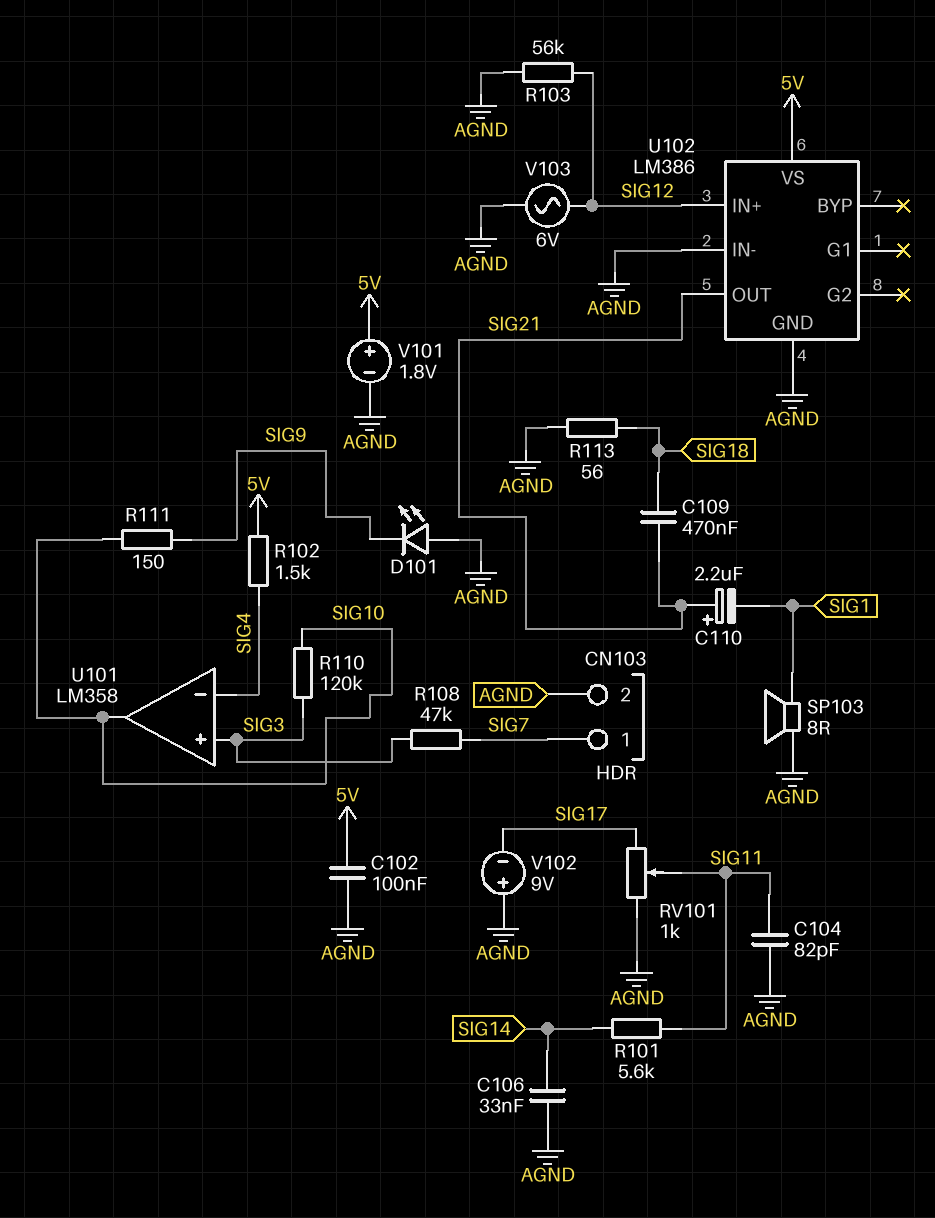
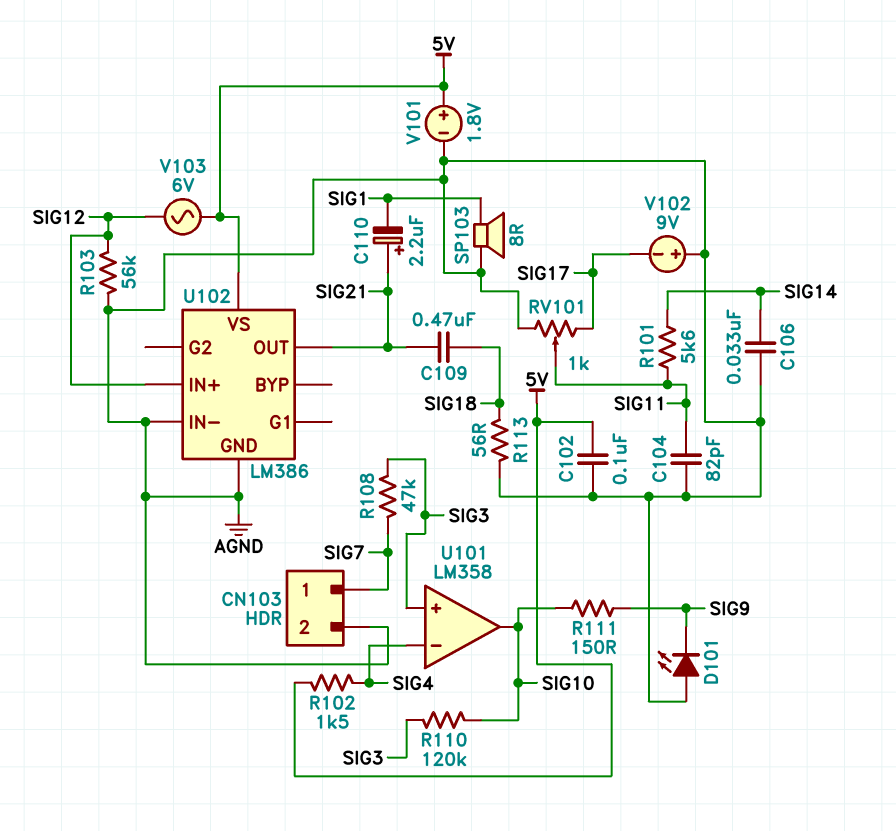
V103: AC 6V (AGND, SIG12) -> AC 6V (5V, SIG12)

